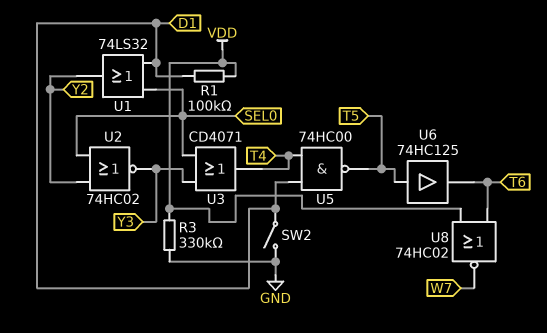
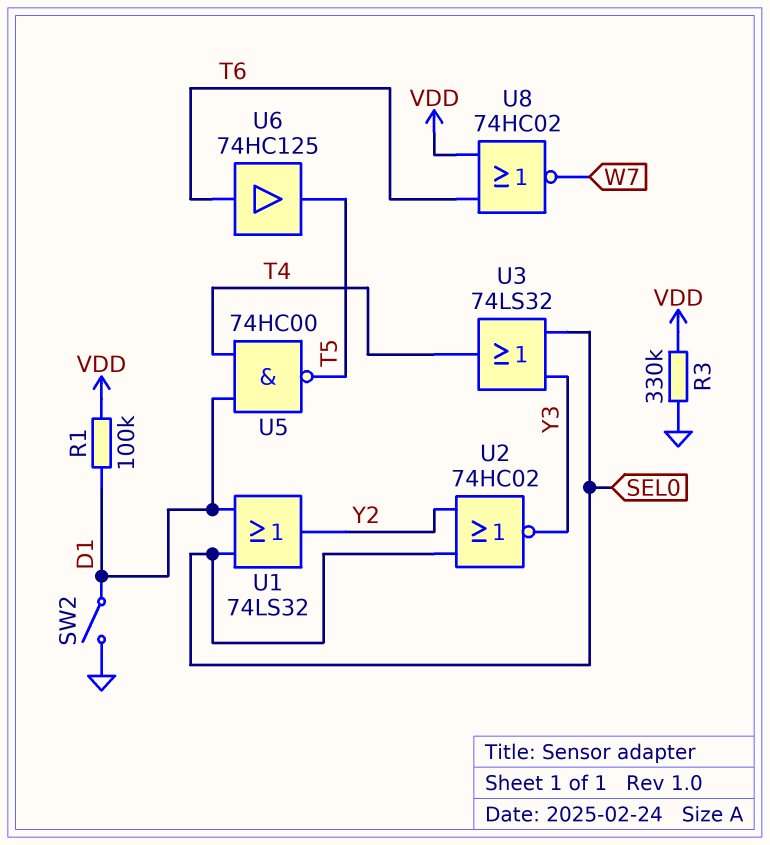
U3: OR CD4071 (in SEL0, in Y3, out T4) -> OR 74LS32 (in SEL0, in Y3, out T4)
U6: buffer 74HC125 (in T5, out T6) -> buffer 74HC125 (in T6, out T5)

